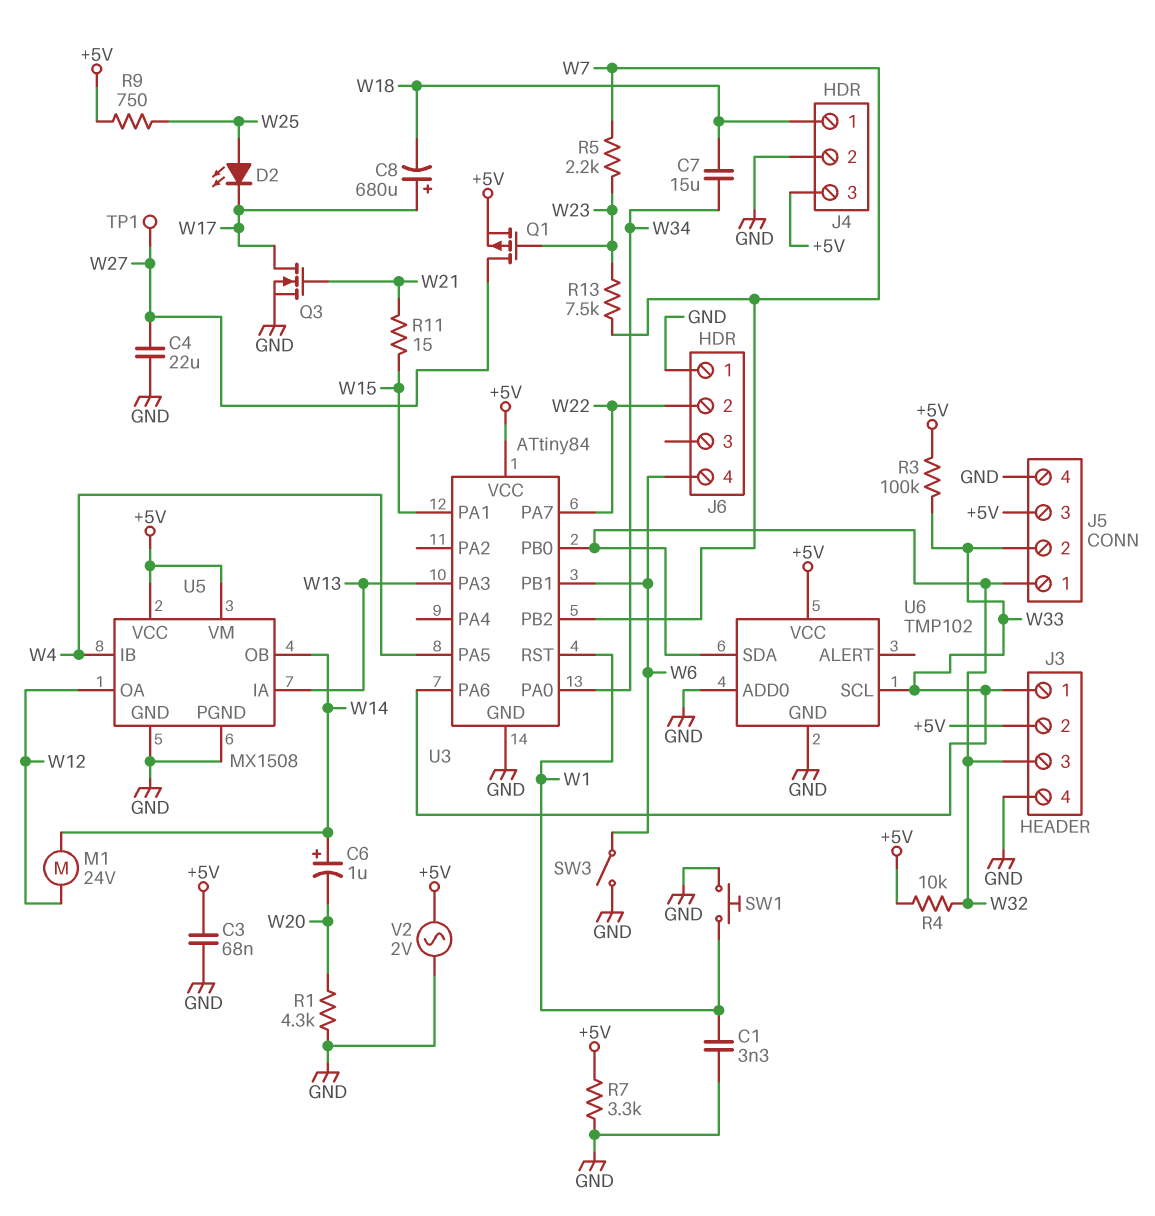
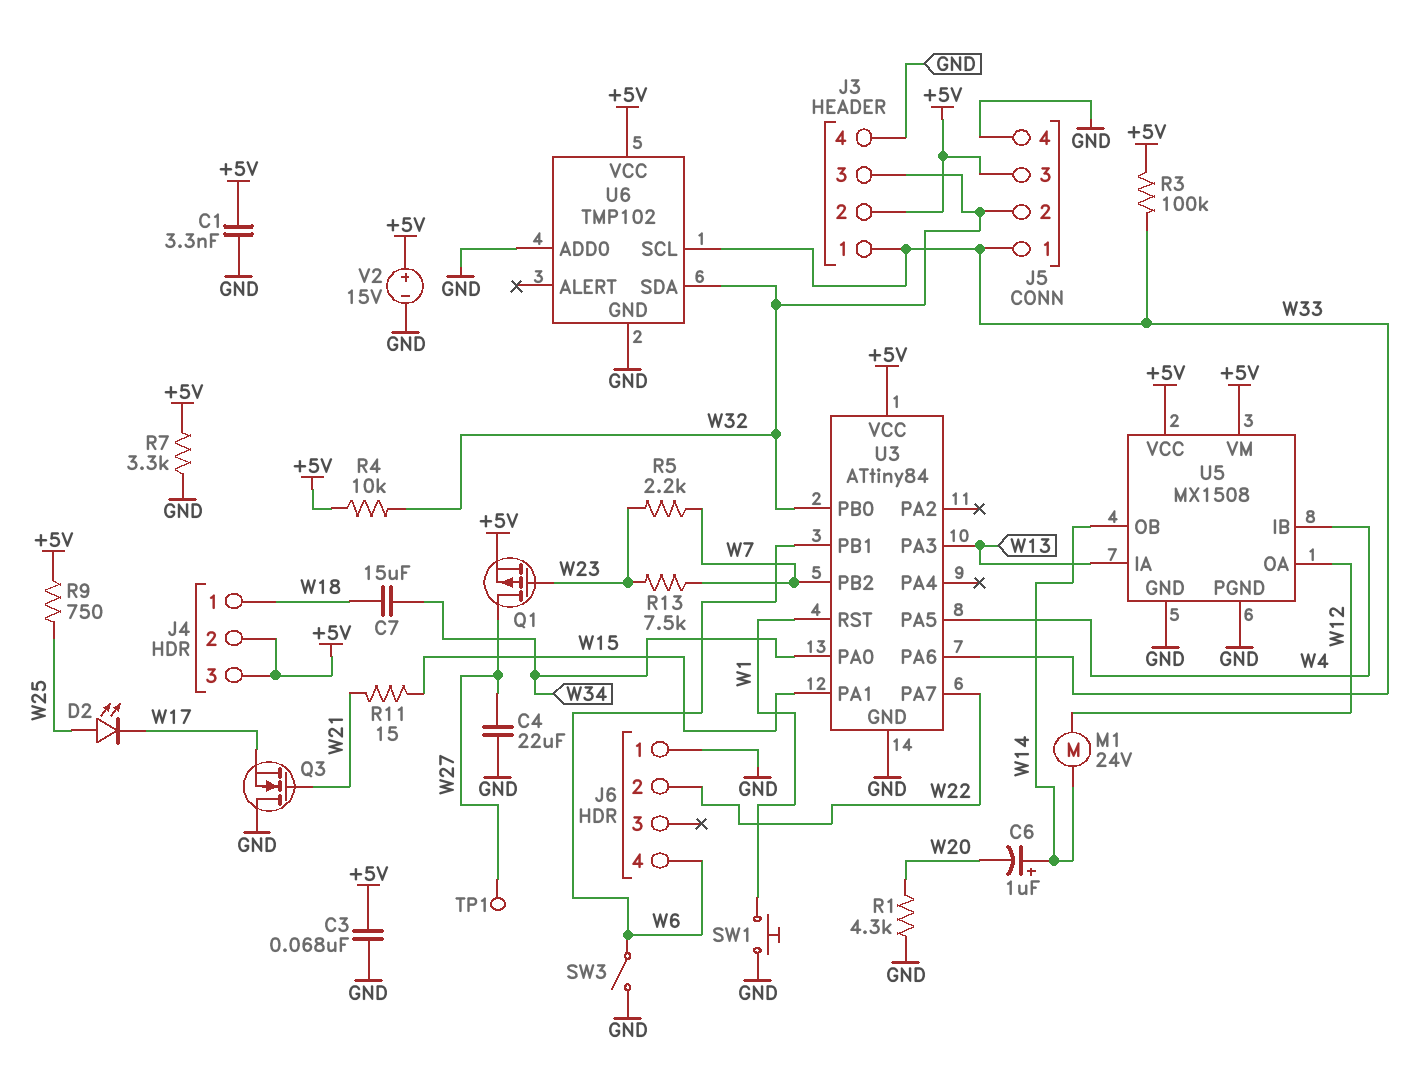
C1: 3.3nF (GND, W1) -> 3.3nF (+5V, GND)
C8: 680uF (plus W17, minus W18) -> none
J4 pin 2: GND -> +5V
J5 pin 1: W32 -> W33
J5 pin 2: W33 -> W32
Q3: NMOS (G W21, D W17, S GND) -> NMOS (G W21, D GND, S W17)
V2: AC 2V (+5V, GND) -> 15V (plus +5V, minus GND)

